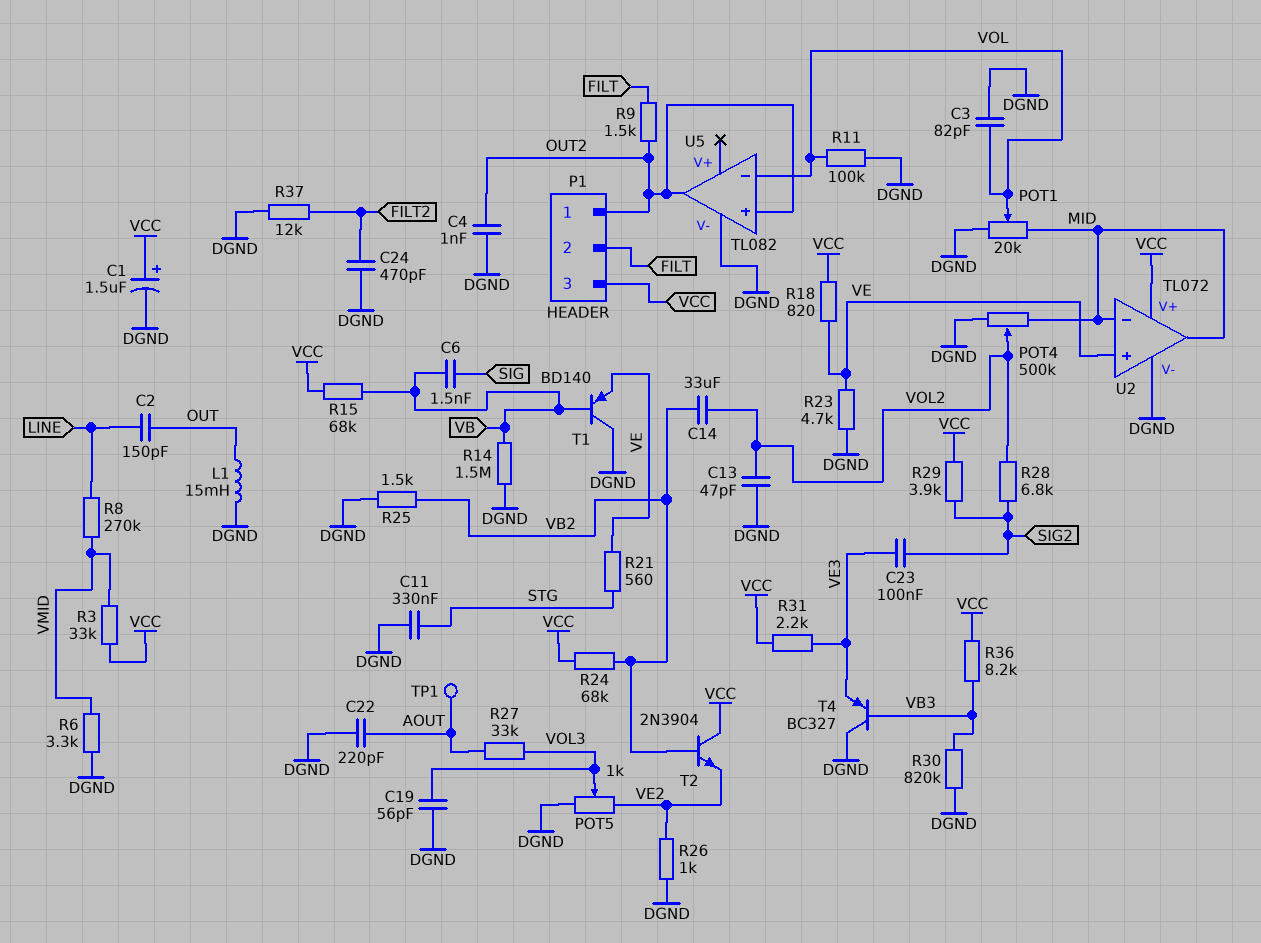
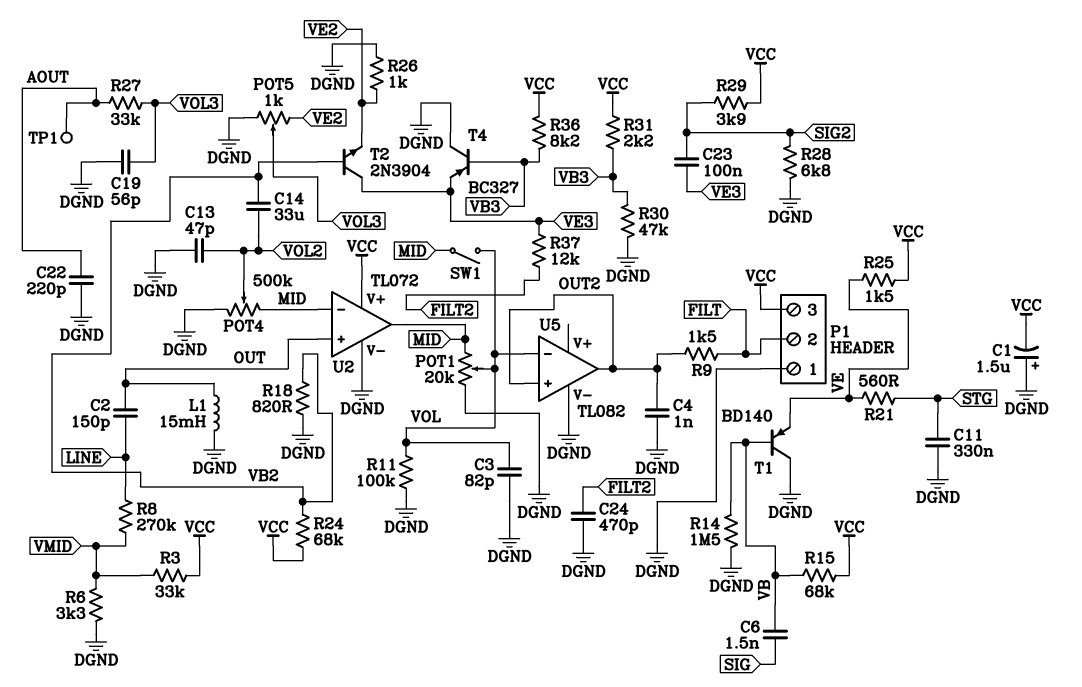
C1: 1.5uF (plus VCC, minus DGND) -> 1.5uF (plus DGND, minus VCC)
P1 pin 1: OUT2 -> DGND
R18: 820 (VCC, VE) -> 820 (DGND, VB2)
R23: 4.7k (DGND, VE) -> none
R25: 1.5k (DGND, VB2) -> 1.5k (VCC, VE)
R28: 6.8k (SIG2, VOL2) -> 6.8k (DGND, SIG2)
R30: 820k (DGND, VB3) -> 47k (DGND, VB3)
R31: 2.2k (VCC, VE3) -> 2.2k (VB3, VCC)
R37: 12k (DGND, FILT2) -> 12k (FILT2, VE3)
SW1: none -> switch (MID, VOL)
T2: NPN 2N3904 (B VB2, C VCC, E VE2) -> NPN 2N3904 (B VB2, C VE3, E VE2)
U2 pin in+: VE -> OUT

